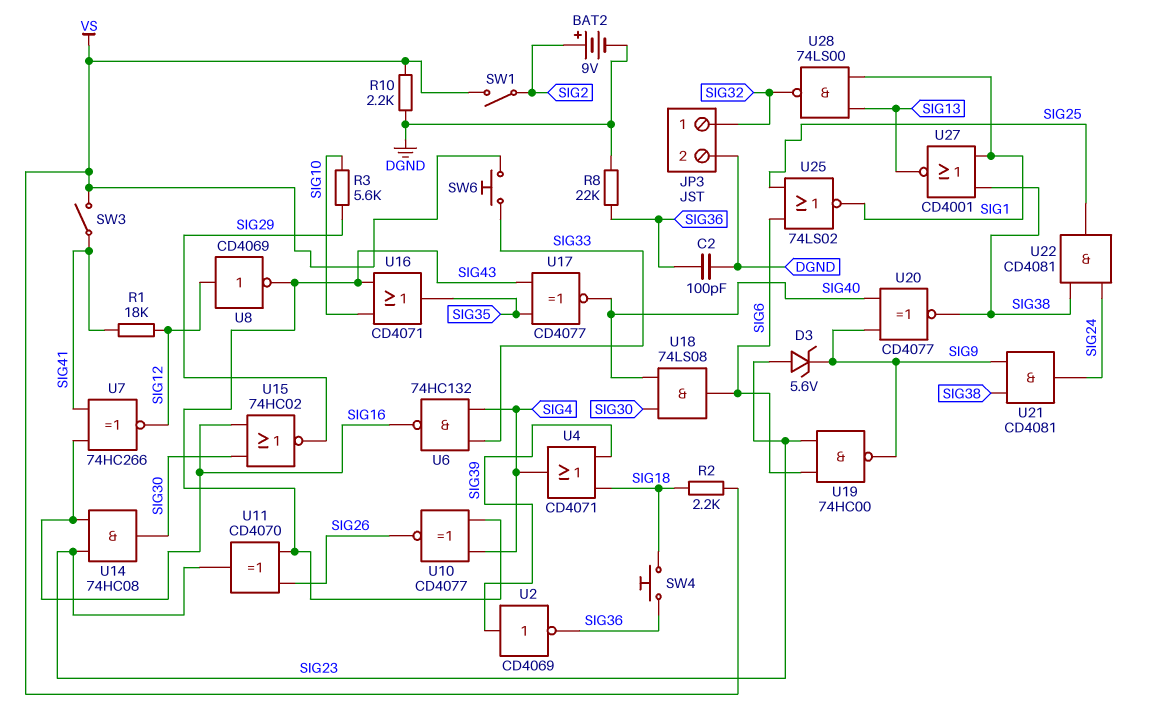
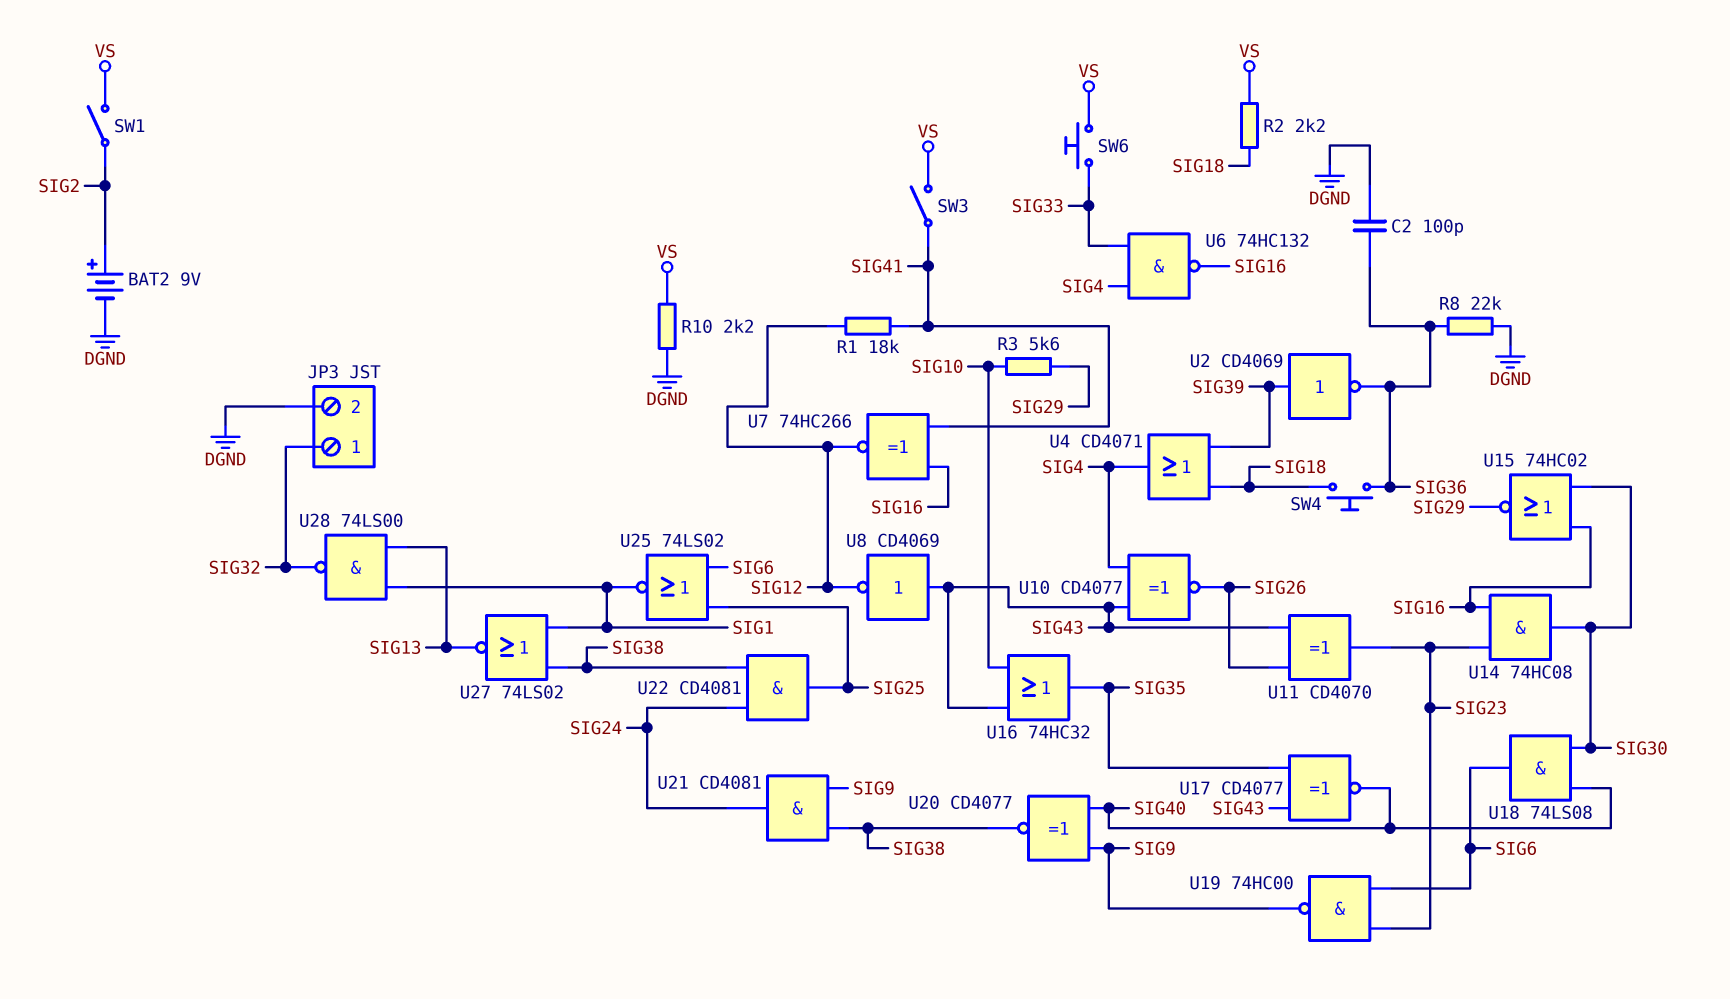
D3: zener 5.6V (A SIG23, K SIG9) -> none
U8: NOT CD4069 (in SIG12, out SIG43) -> NOT CD4069 (in SIG43, out SIG12)
U16: OR CD4071 (in SIG10, in SIG43, out SIG35) -> OR 74HC32 (in SIG10, in SIG43, out SIG35)
U27: NOR CD4001 (in SIG1, in SIG38, out SIG13) -> NOR 74LS02 (in SIG1, in SIG38, out SIG13)

